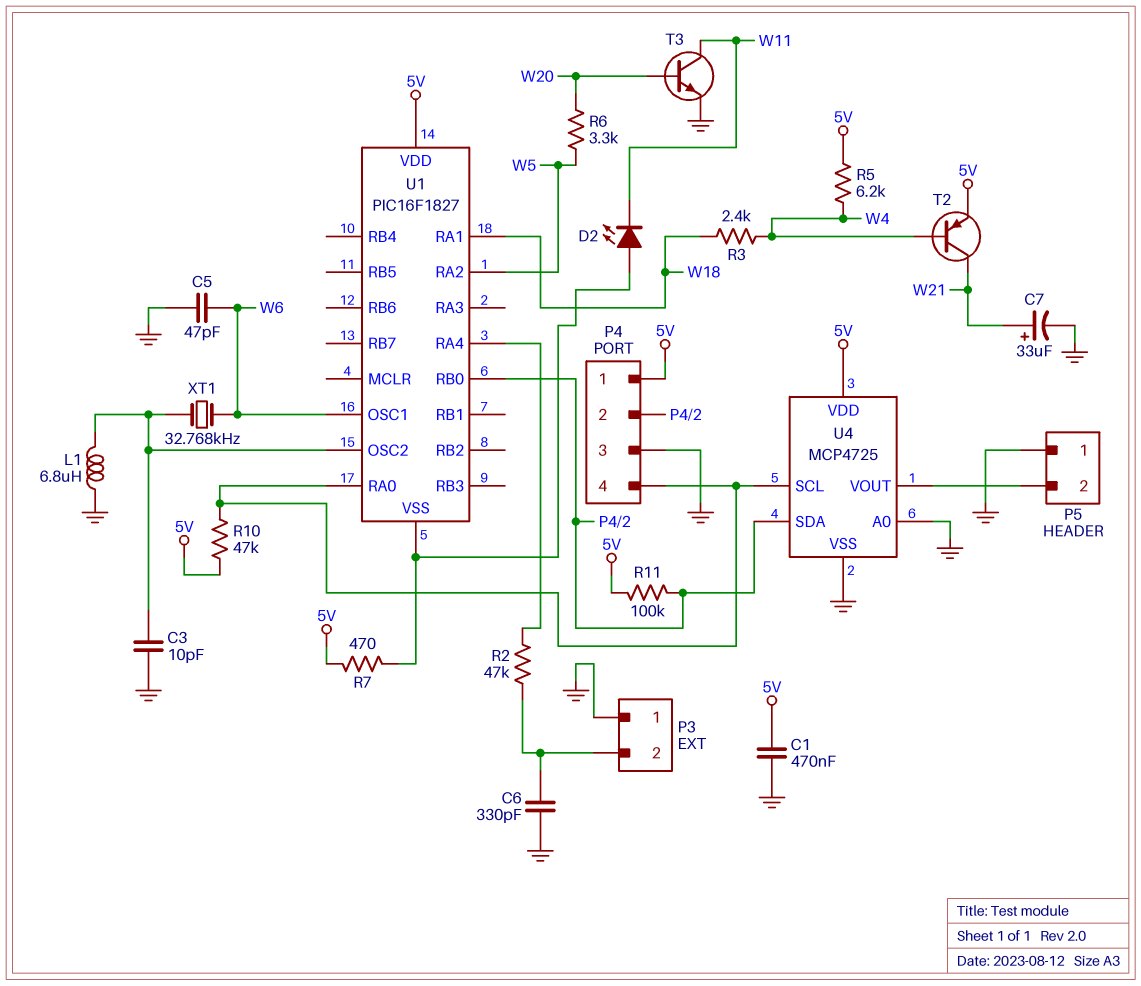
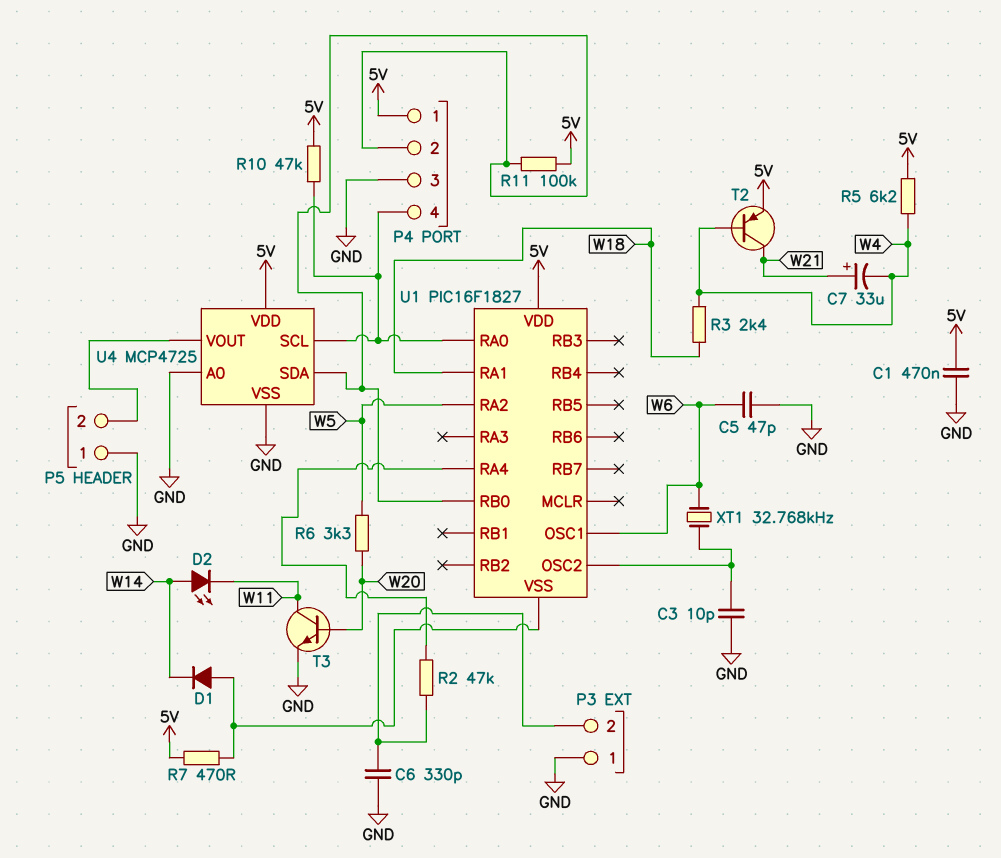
C7: 33uF (plus W21, minus GND) -> 33uF (plus W21, minus W4)
D1: none -> diode (A U1/VSS, K W14)
D2: LED (A U1/VSS, K W11) -> LED (A W14, K W11)
L1: 6.8uH (GND, U1/OSC2) -> none

